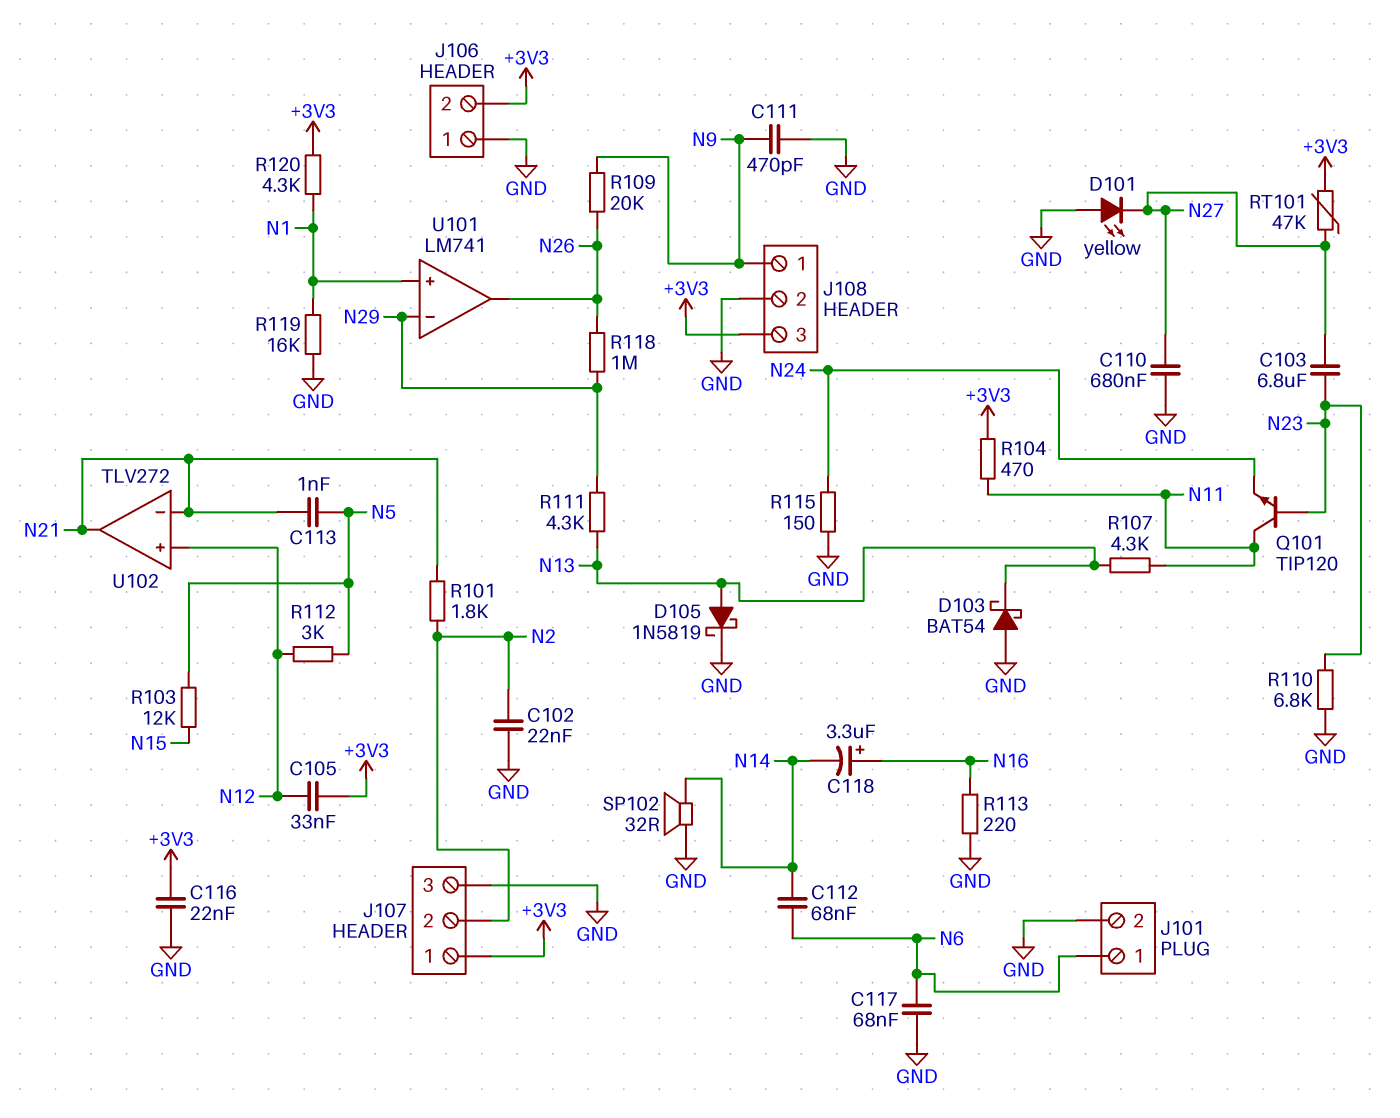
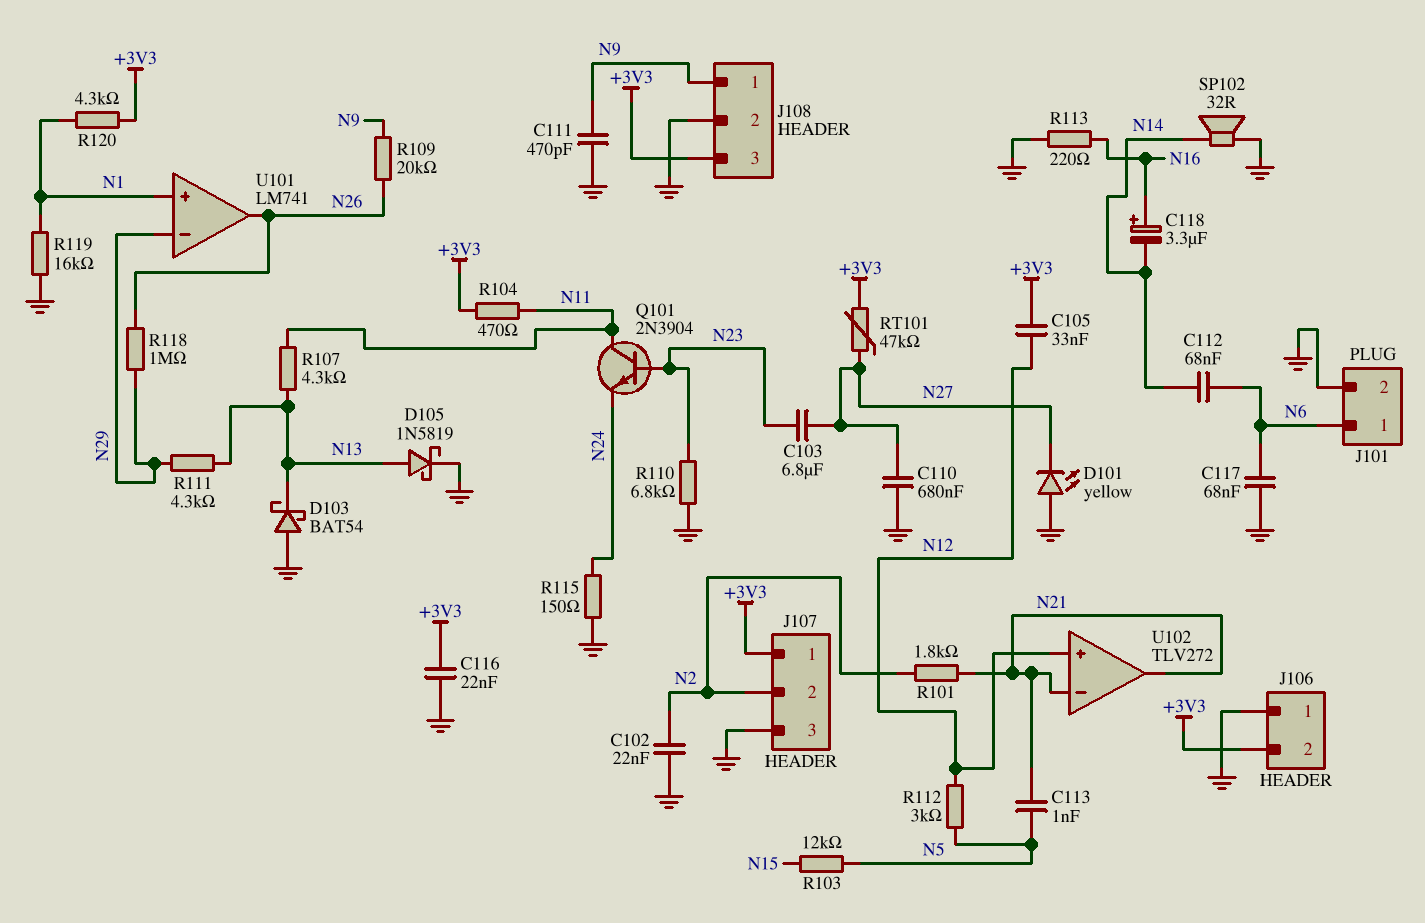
Q101: NPN TIP120 (B N23, C N11, E N24) -> NPN 2N3904 (B N23, C N11, E N24)

